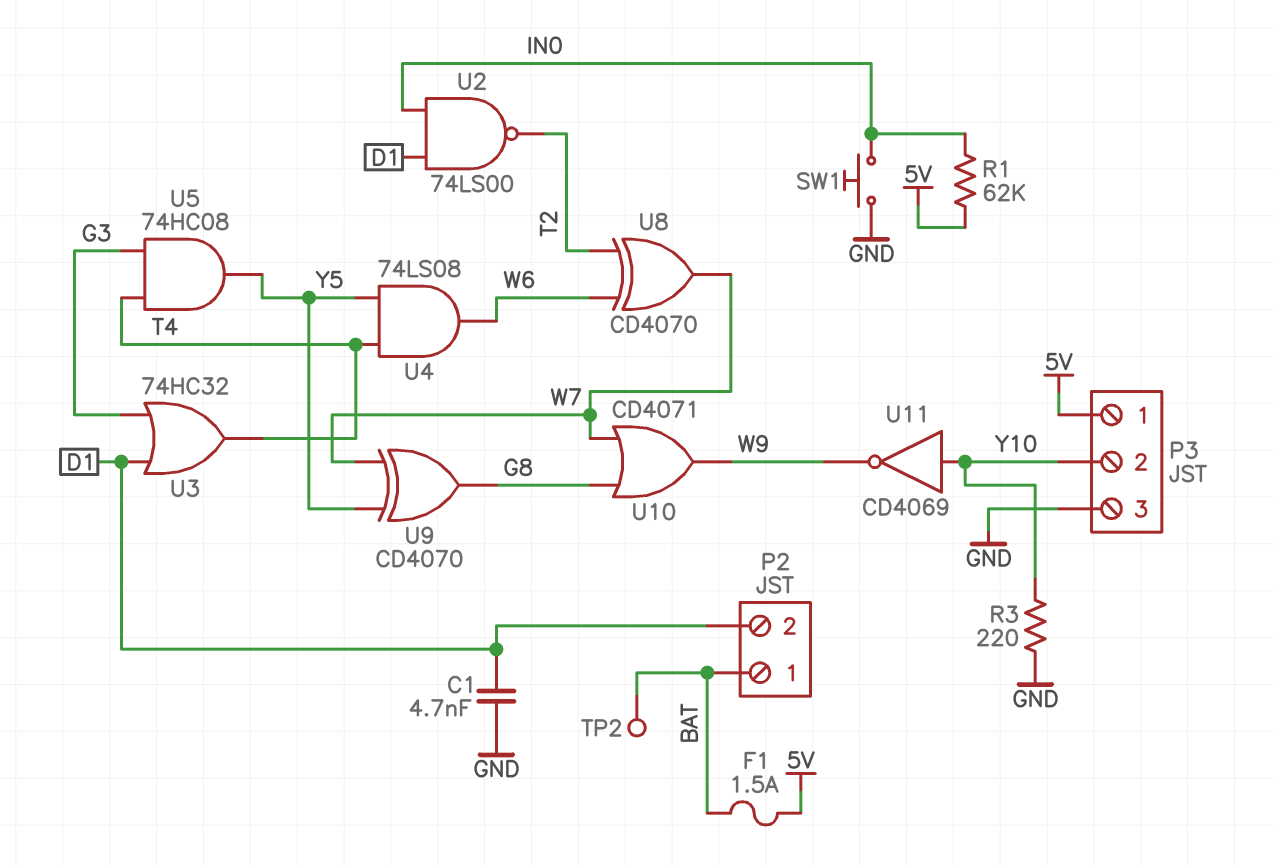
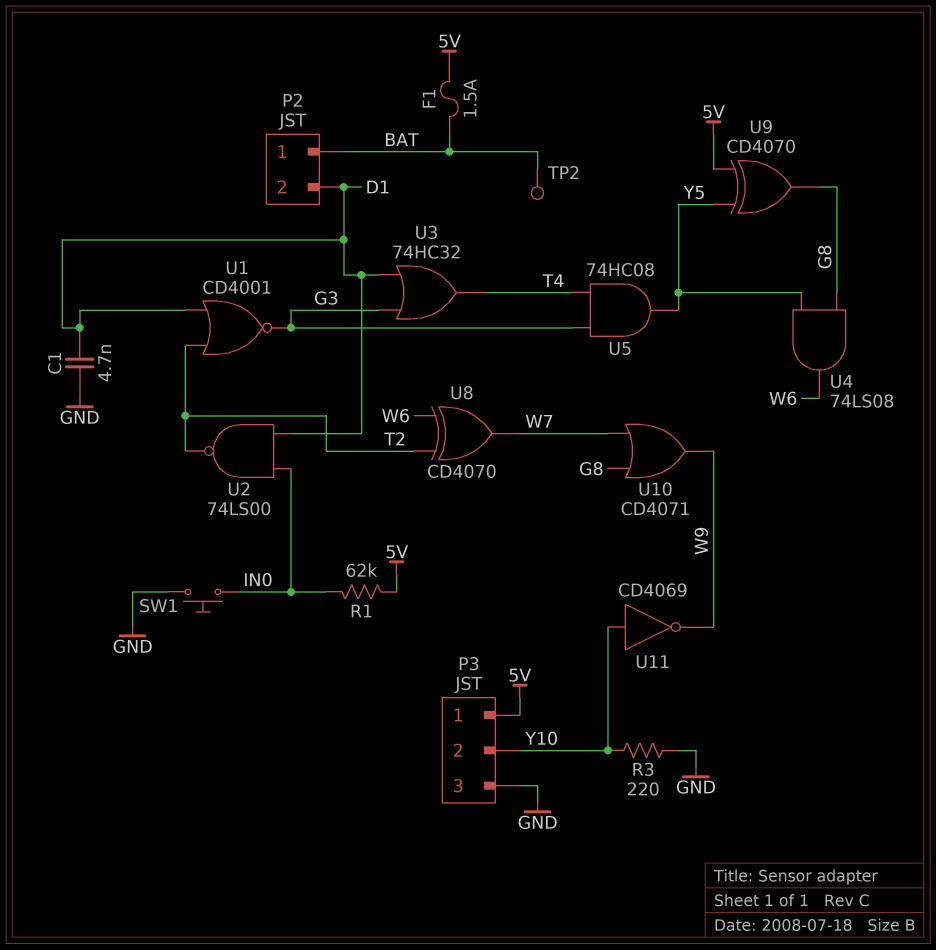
U1: none -> NOR CD4001 (in D1, in T2, out G3)
U4: AND 74LS08 (in T4, in Y5, out W6) -> AND 74LS08 (in G8, in Y5, out W6)
U9: XOR CD4070 (in W7, in Y5, out G8) -> XOR CD4070 (in 5V, in Y5, out G8)

